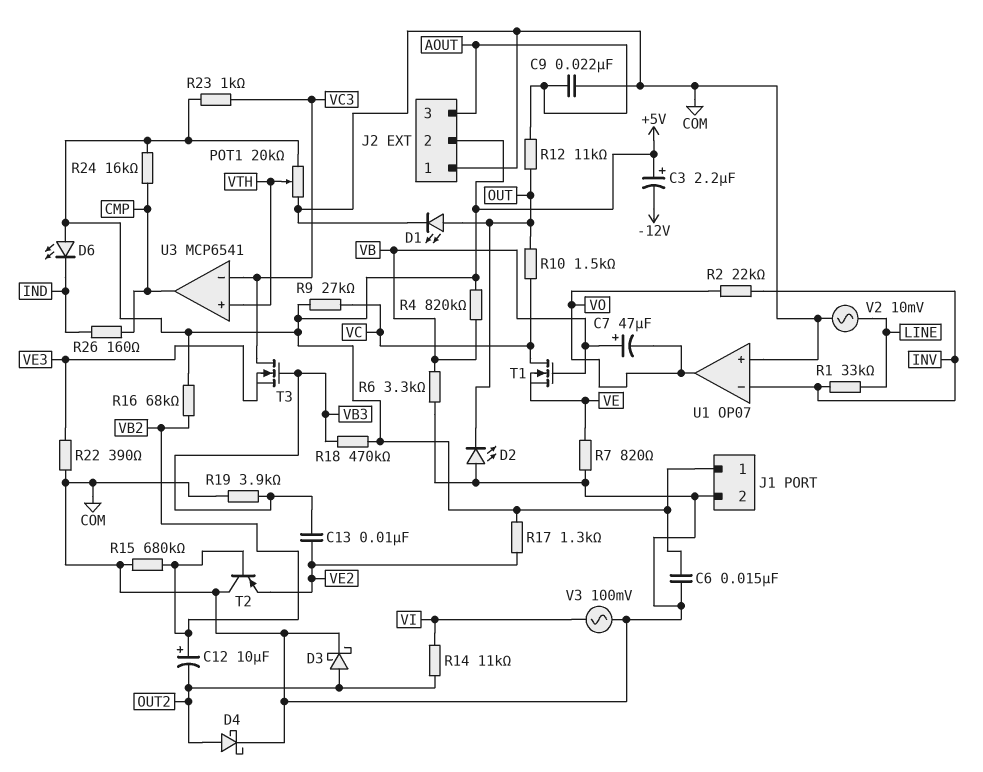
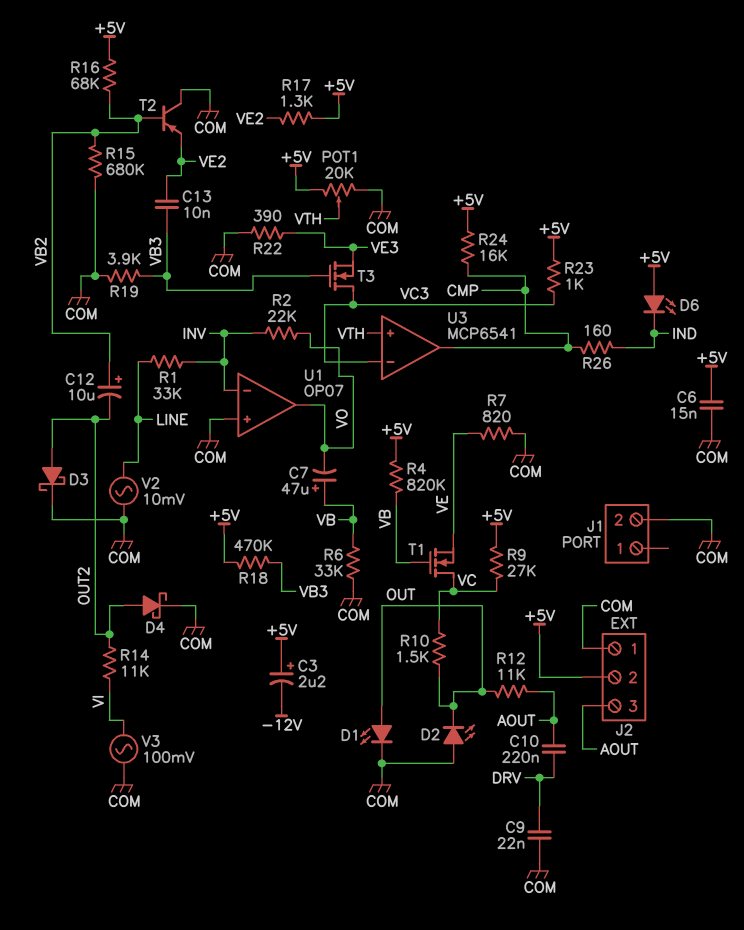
C9: 22nF (AOUT, COM) -> 22nF (COM, DRV)
C10: none -> 220nF (AOUT, DRV)
J1 pin 1: +5V -> none
R6: 3.3k (COM, VB) -> 33k (COM, VB)

